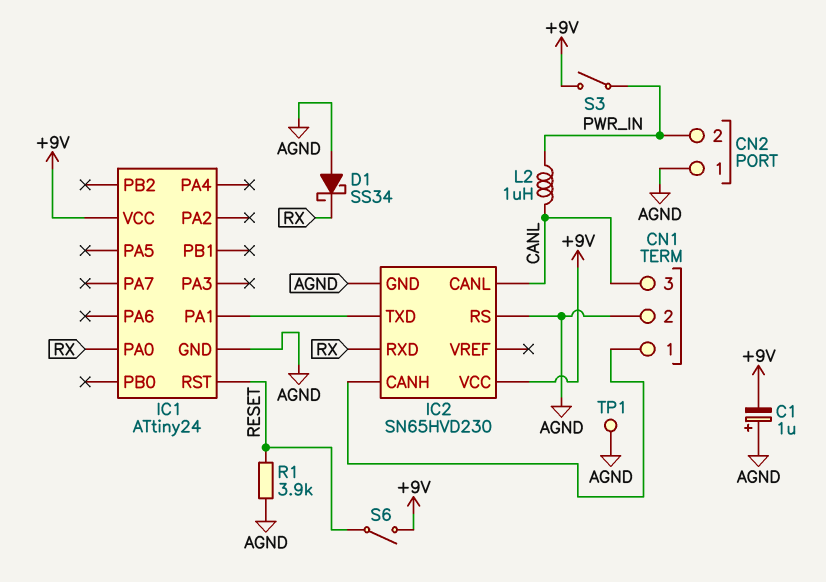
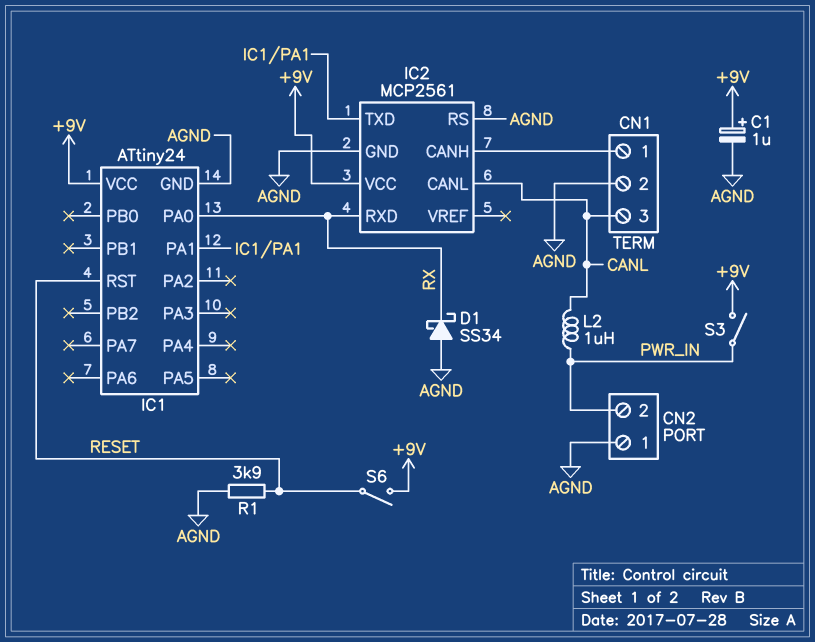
C1: 1uF (plus AGND, minus +9V) -> 1uF (plus +9V, minus AGND)
IC2: SN65HVD230 -> MCP2561
TP1: test point (AGND) -> none

